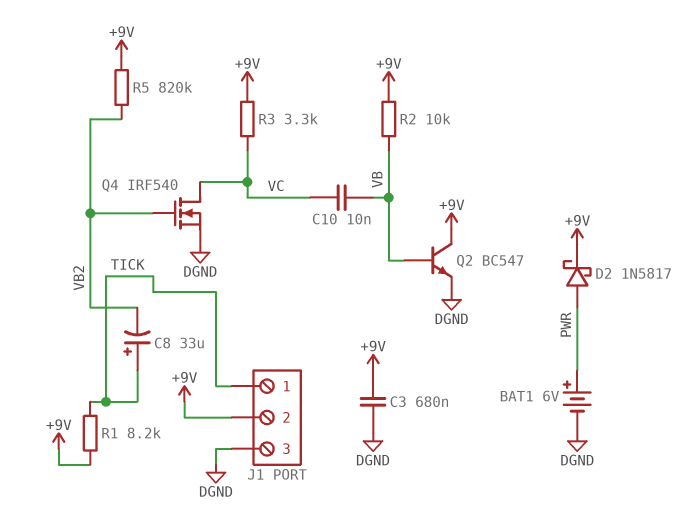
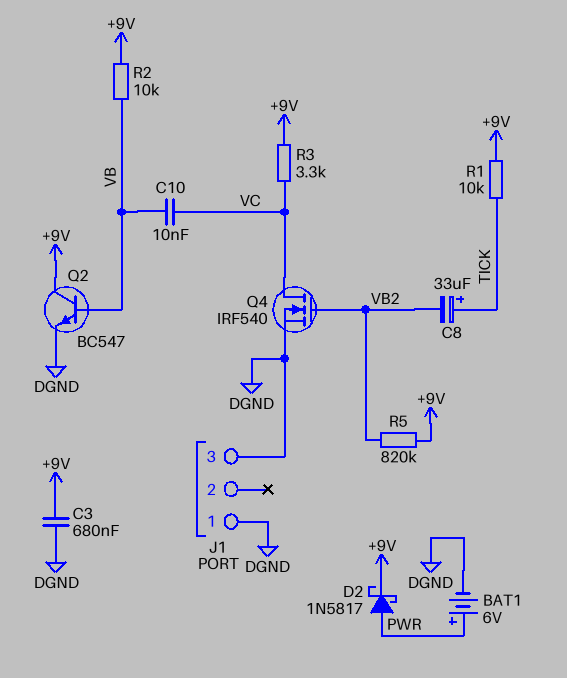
J1 pin 1: TICK -> DGND
J1 pin 2: +9V -> none
R1: 8.2k (+9V, TICK) -> 10k (+9V, TICK)

